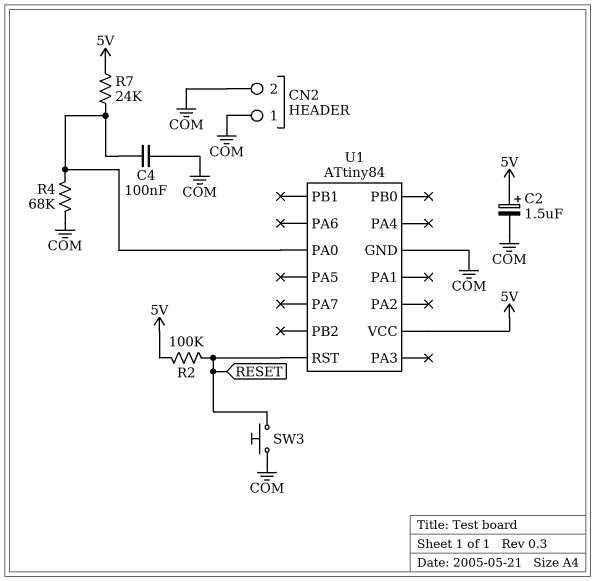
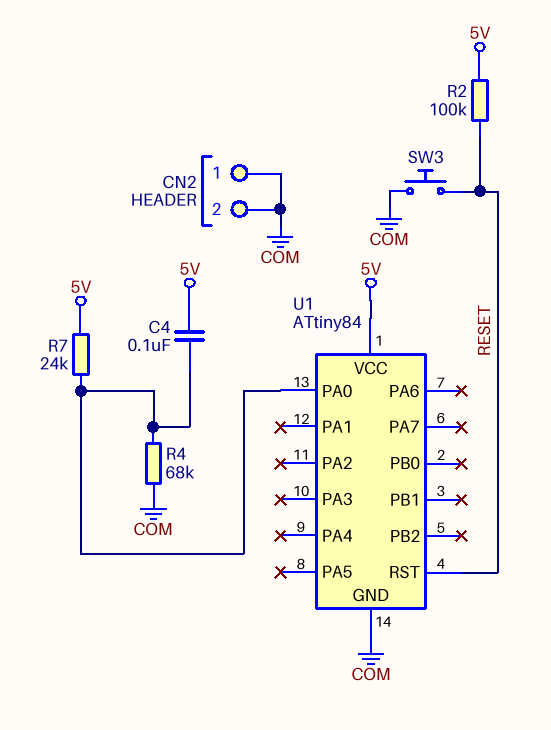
C2: 1.5uF (plus 5V, minus COM) -> none
C4: 100nF (COM, U1/PA0) -> 100nF (5V, U1/PA0)

